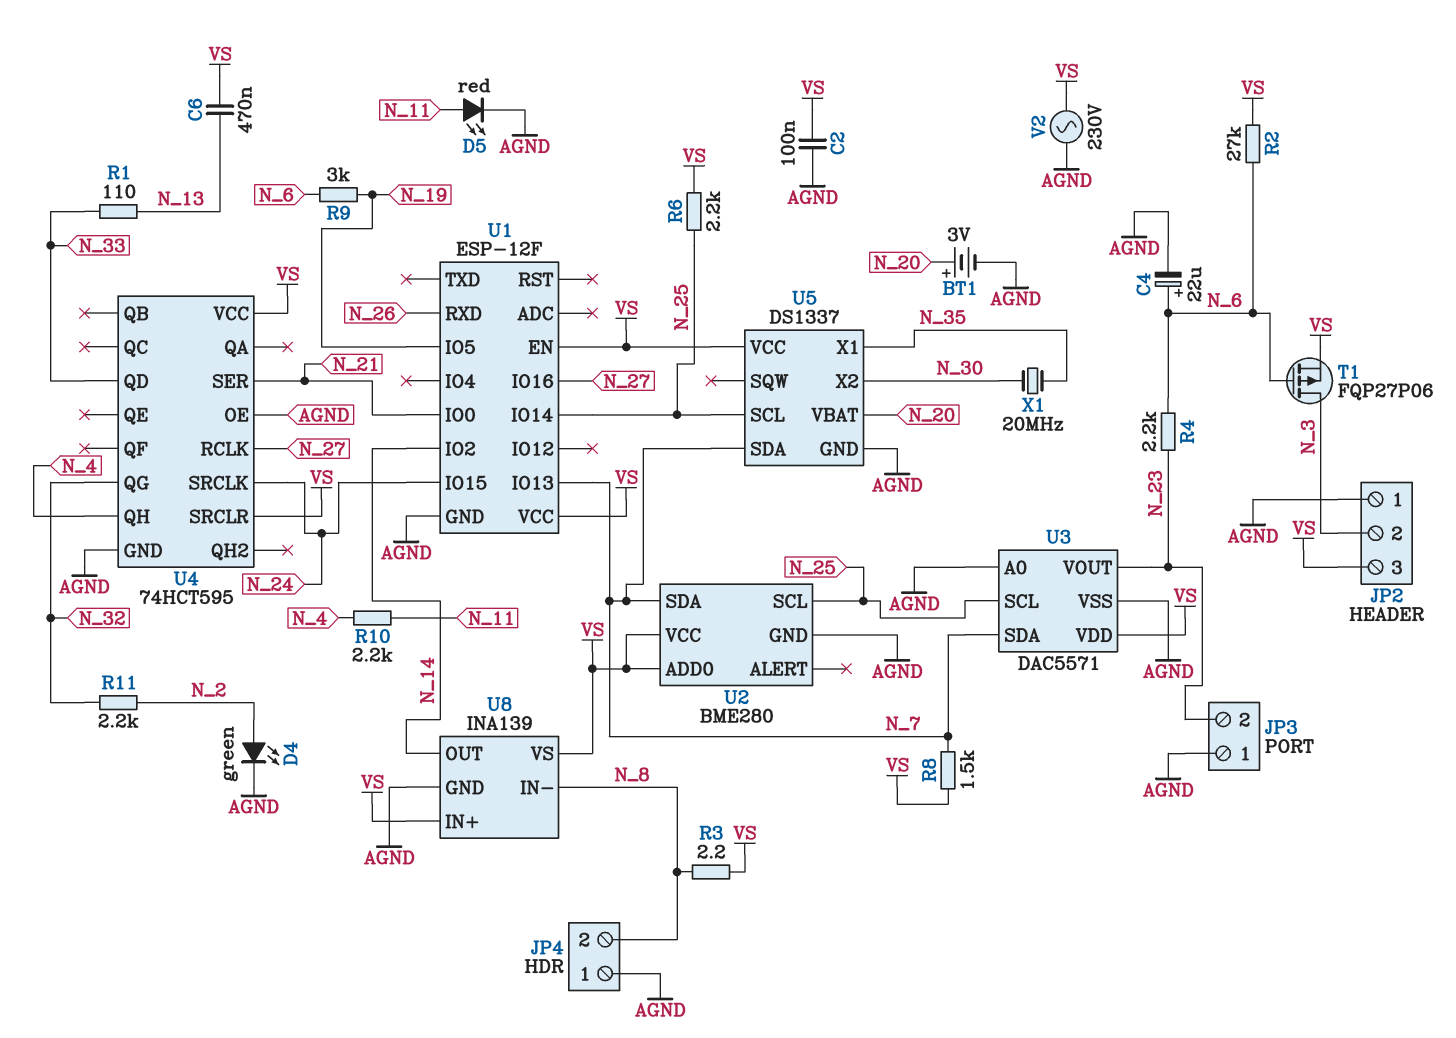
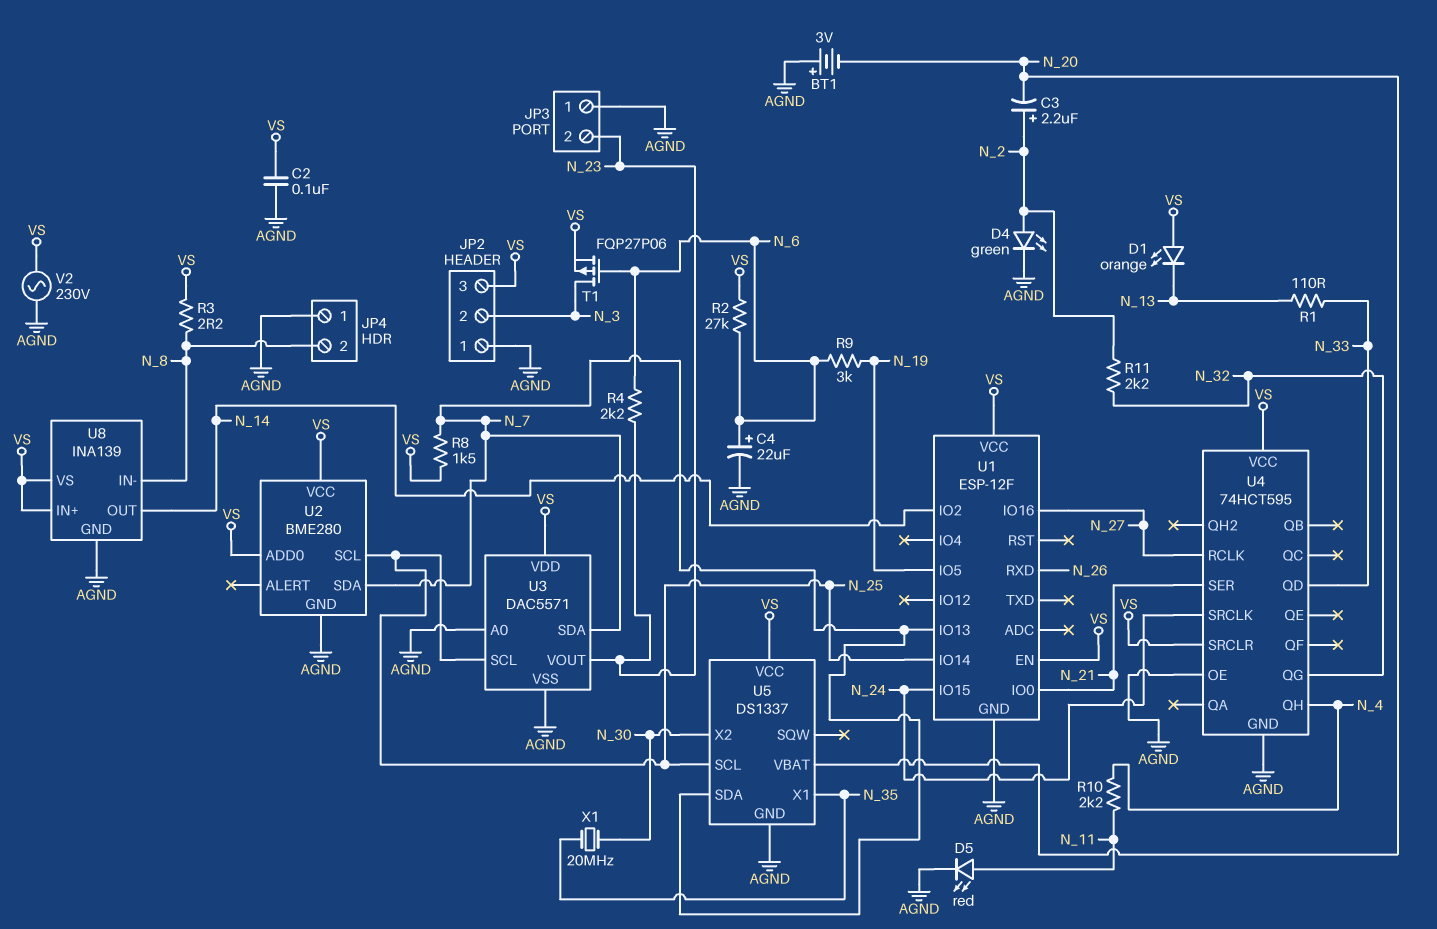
BT1: 3V (plus N_20, minus AGND) -> 3V (plus AGND, minus N_20)
C3: none -> 2.2uF (plus N_2, minus N_20)
C6: 470nF (N_13, VS) -> none
D1: none -> LED orange (A VS, K N_13)
R6: 2.2k (N_25, VS) -> none

